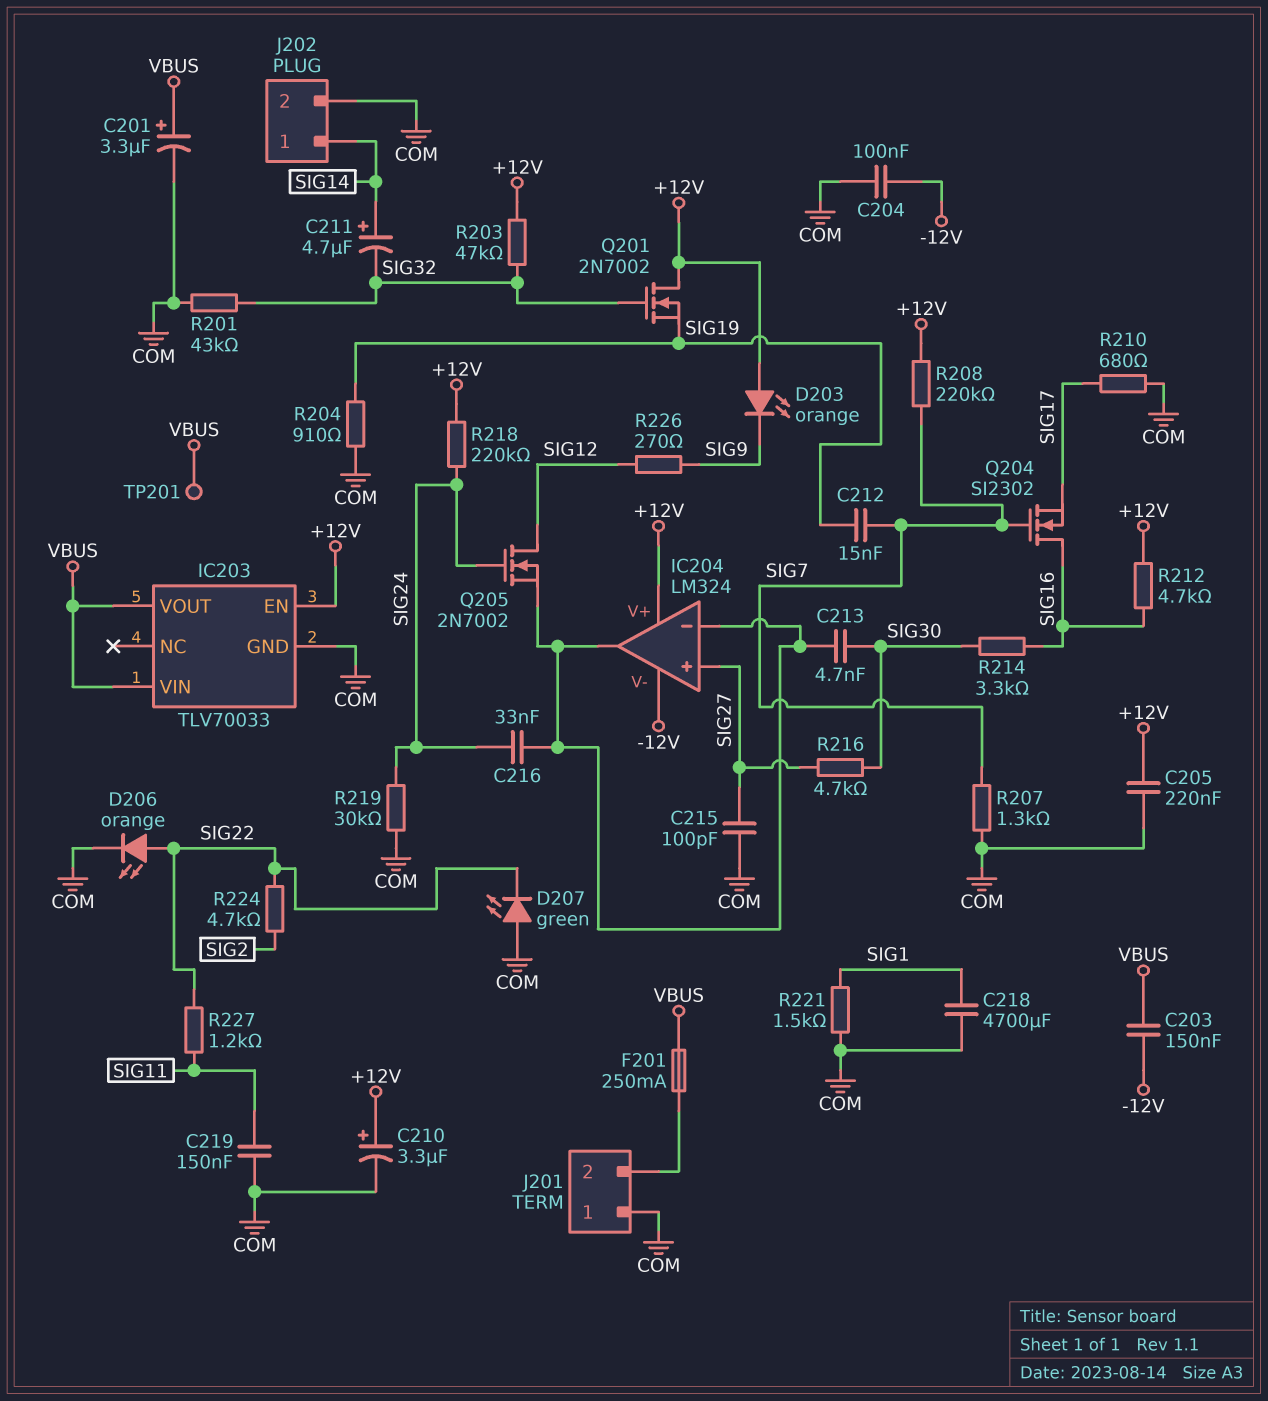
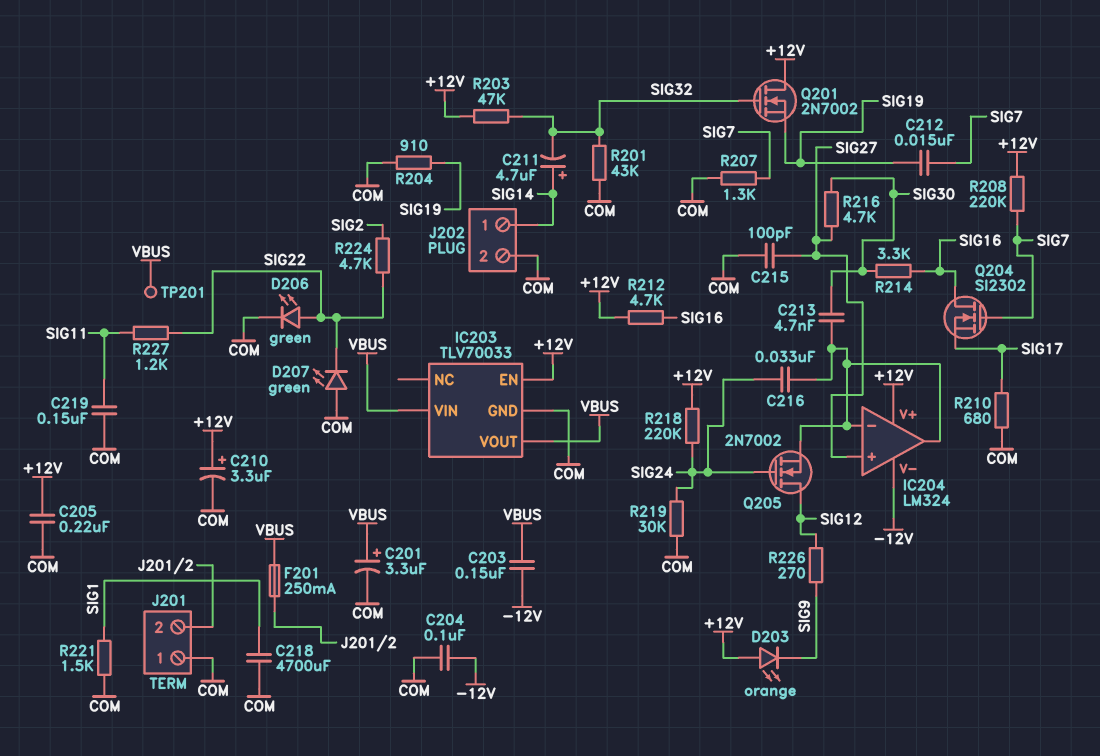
D206: LED orange (A SIG22, K COM) -> LED green (A SIG22, K COM)

